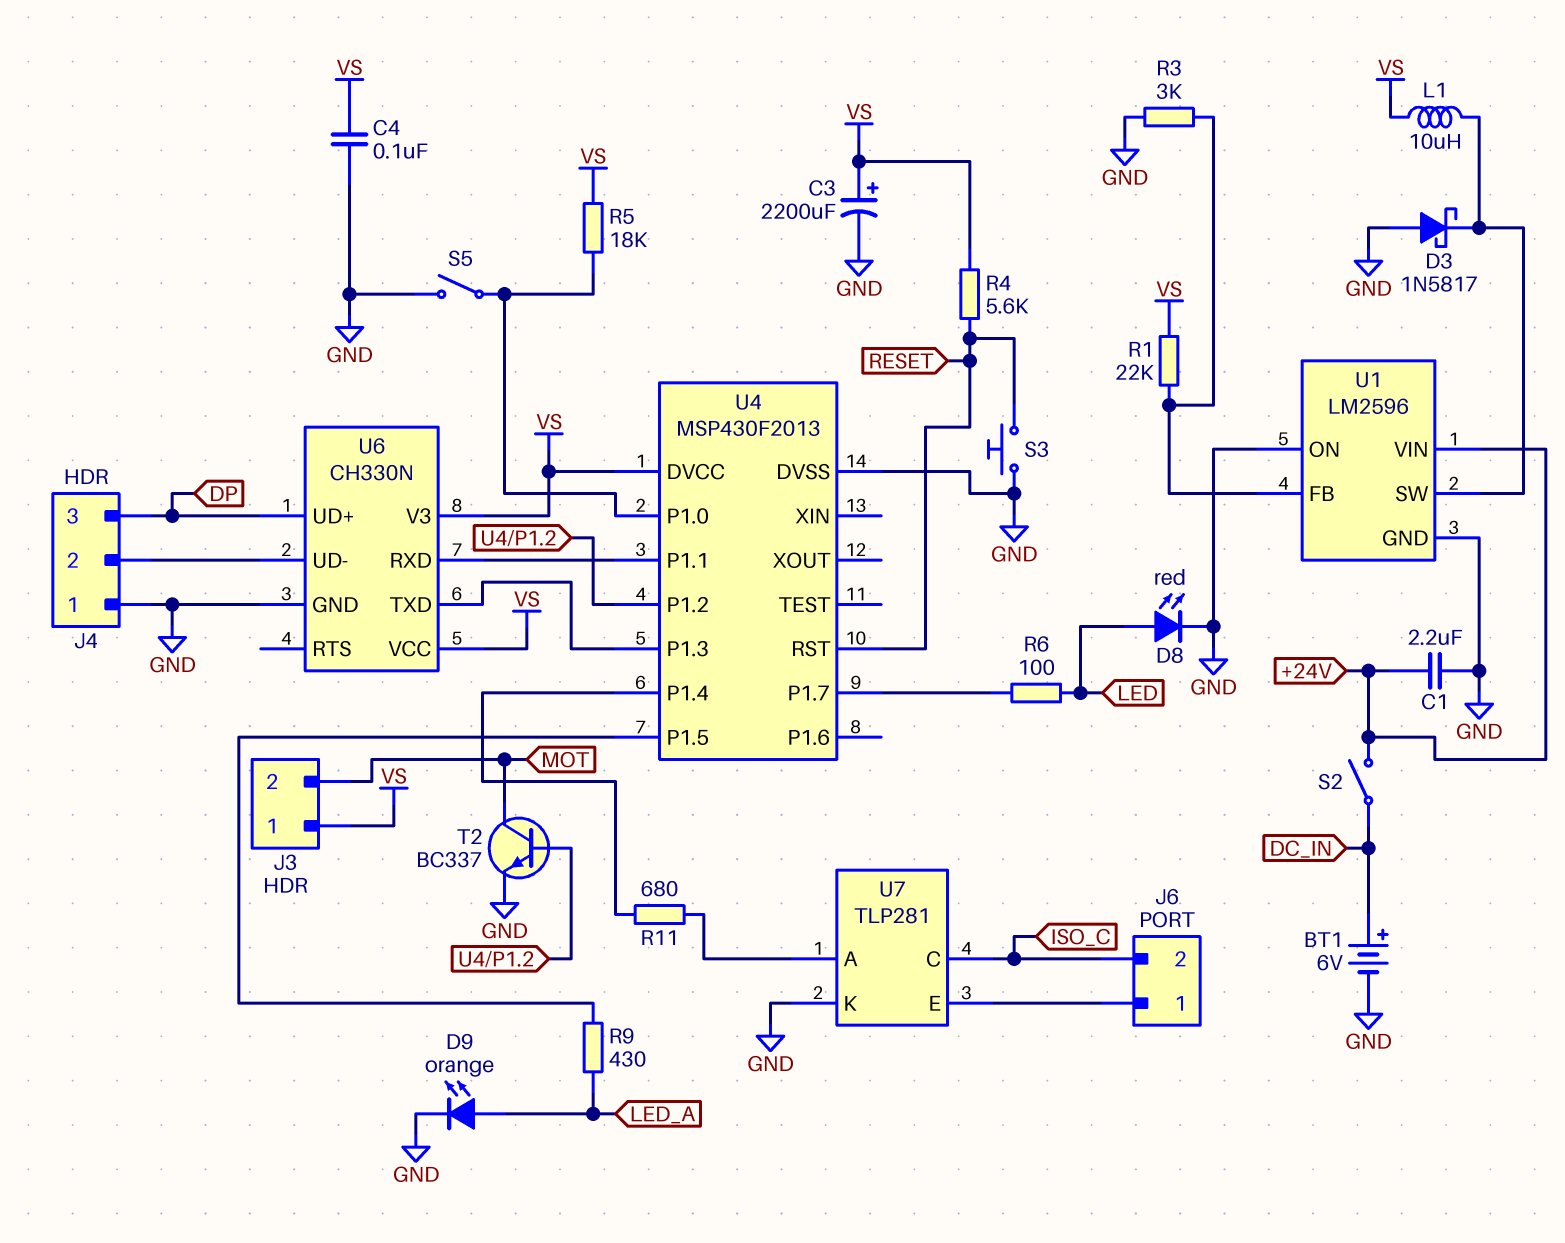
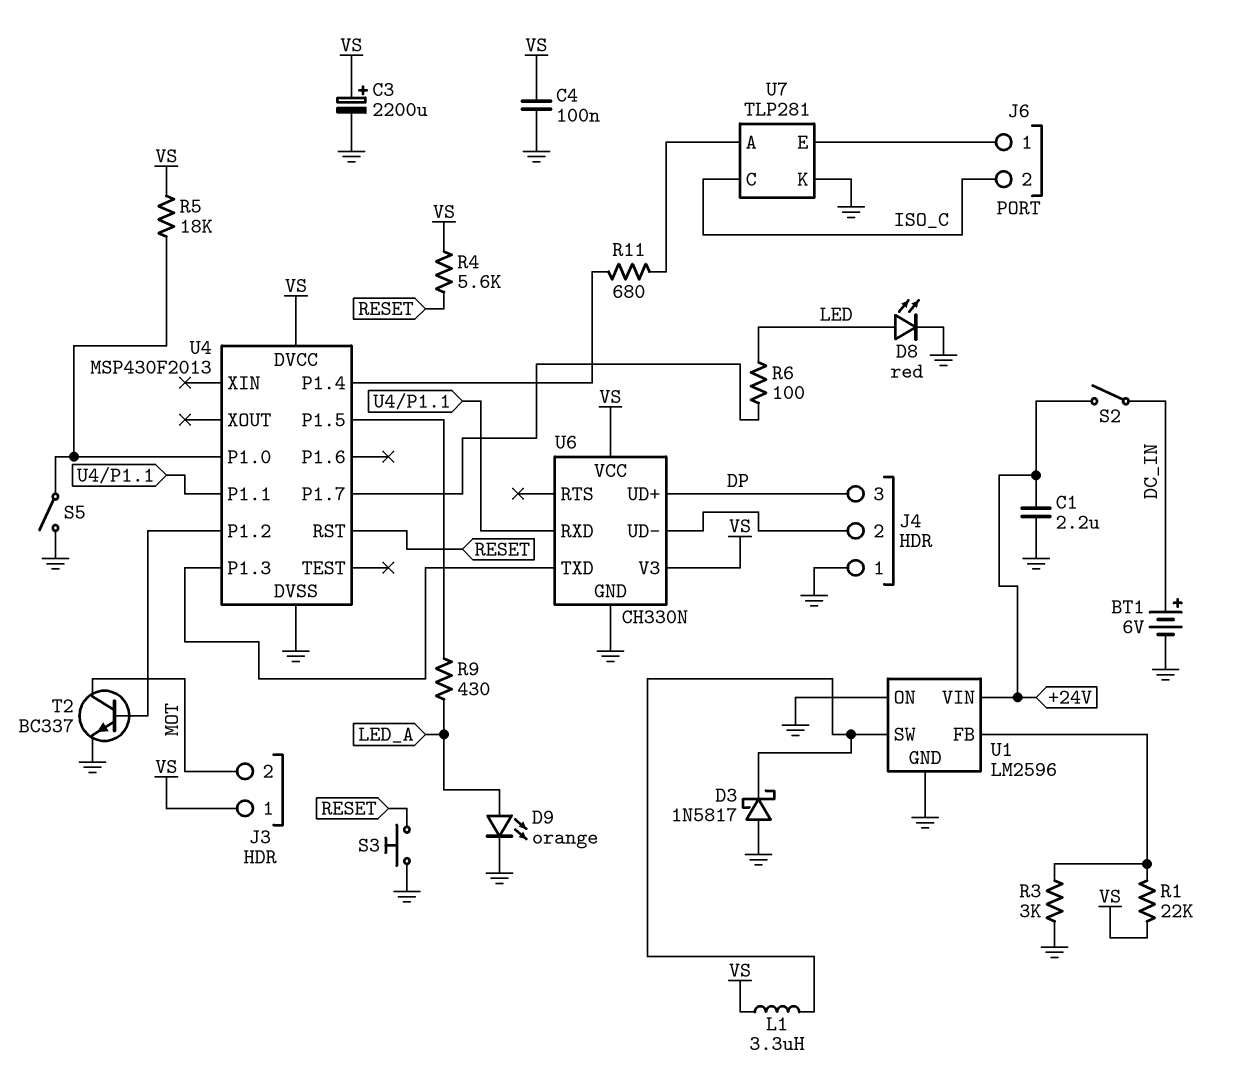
L1: 10uH (U1/SW, VS) -> 3.3uH (U1/SW, VS)

